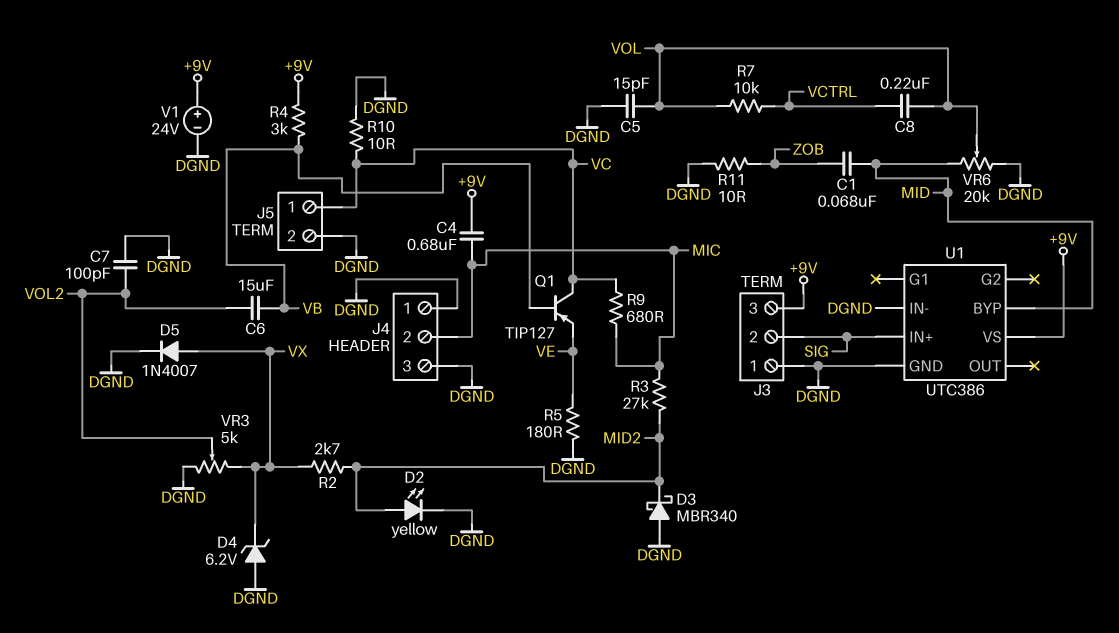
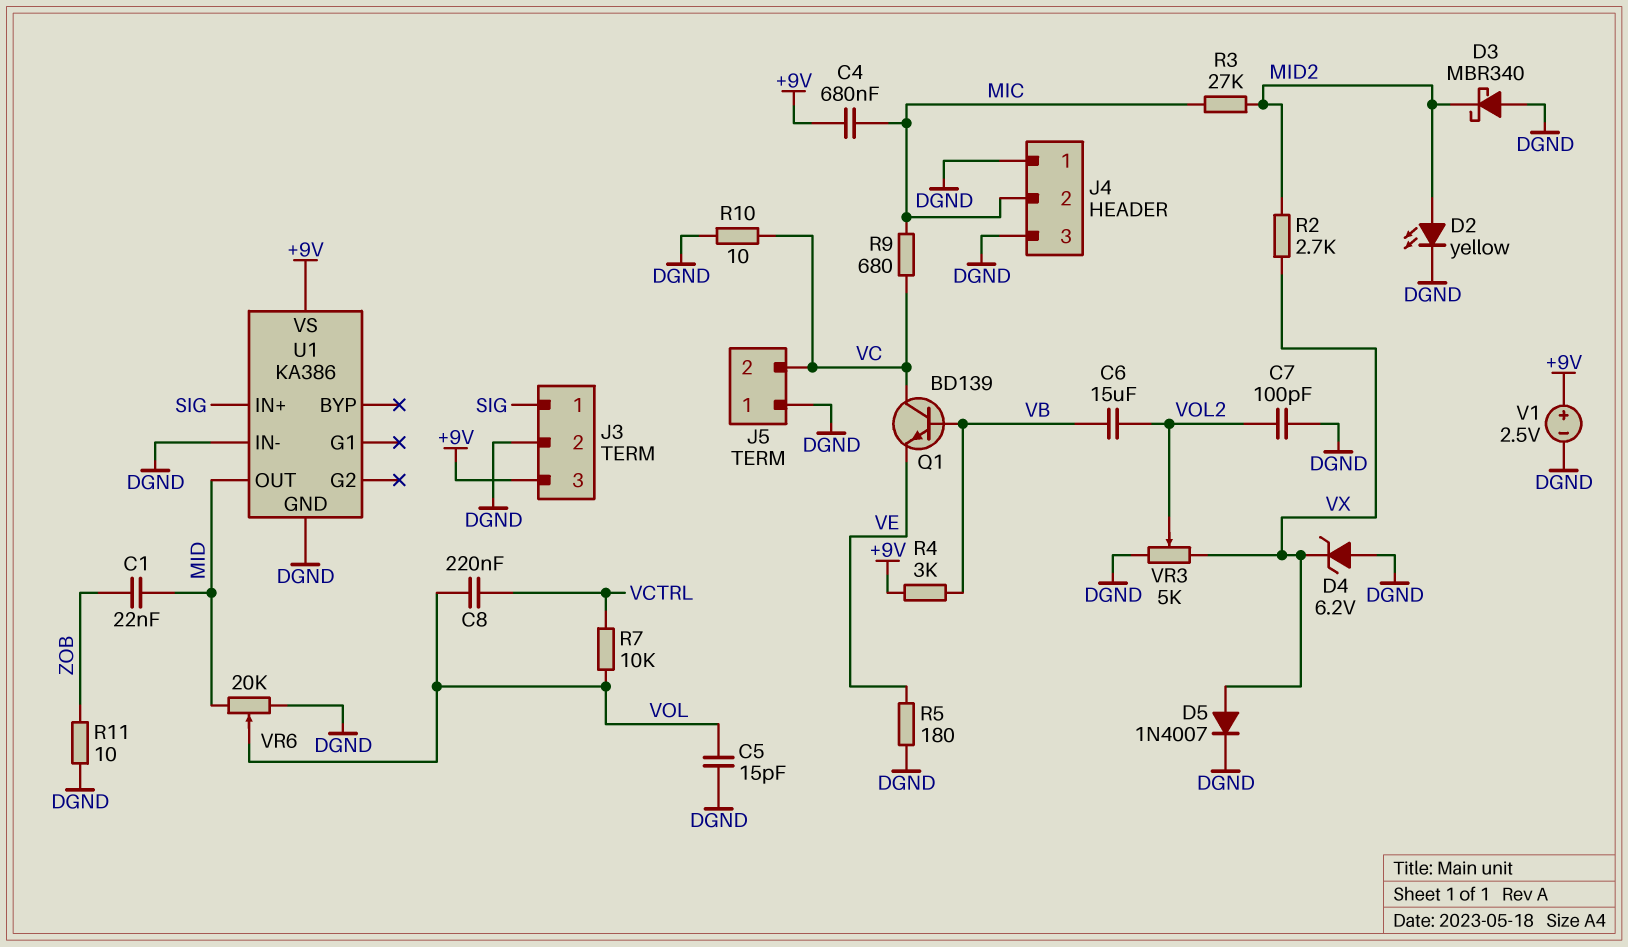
C1: 68nF (MID, ZOB) -> 22nF (MID, ZOB)
J3 pin 1: DGND -> SIG
J3 pin 2: SIG -> DGND
J5 pin 1: VC -> DGND
J5 pin 2: DGND -> VC
Q1: PNP TIP127 (B VB, C VC, E VE) -> NPN BD139 (B VB, C VC, E VE)
U1: UTC386 -> KA386
U1 pin BYP: MID -> none
U1 pin OUT: none -> MID
V1: 24V (plus +9V, minus DGND) -> 2.5V (plus +9V, minus DGND)

